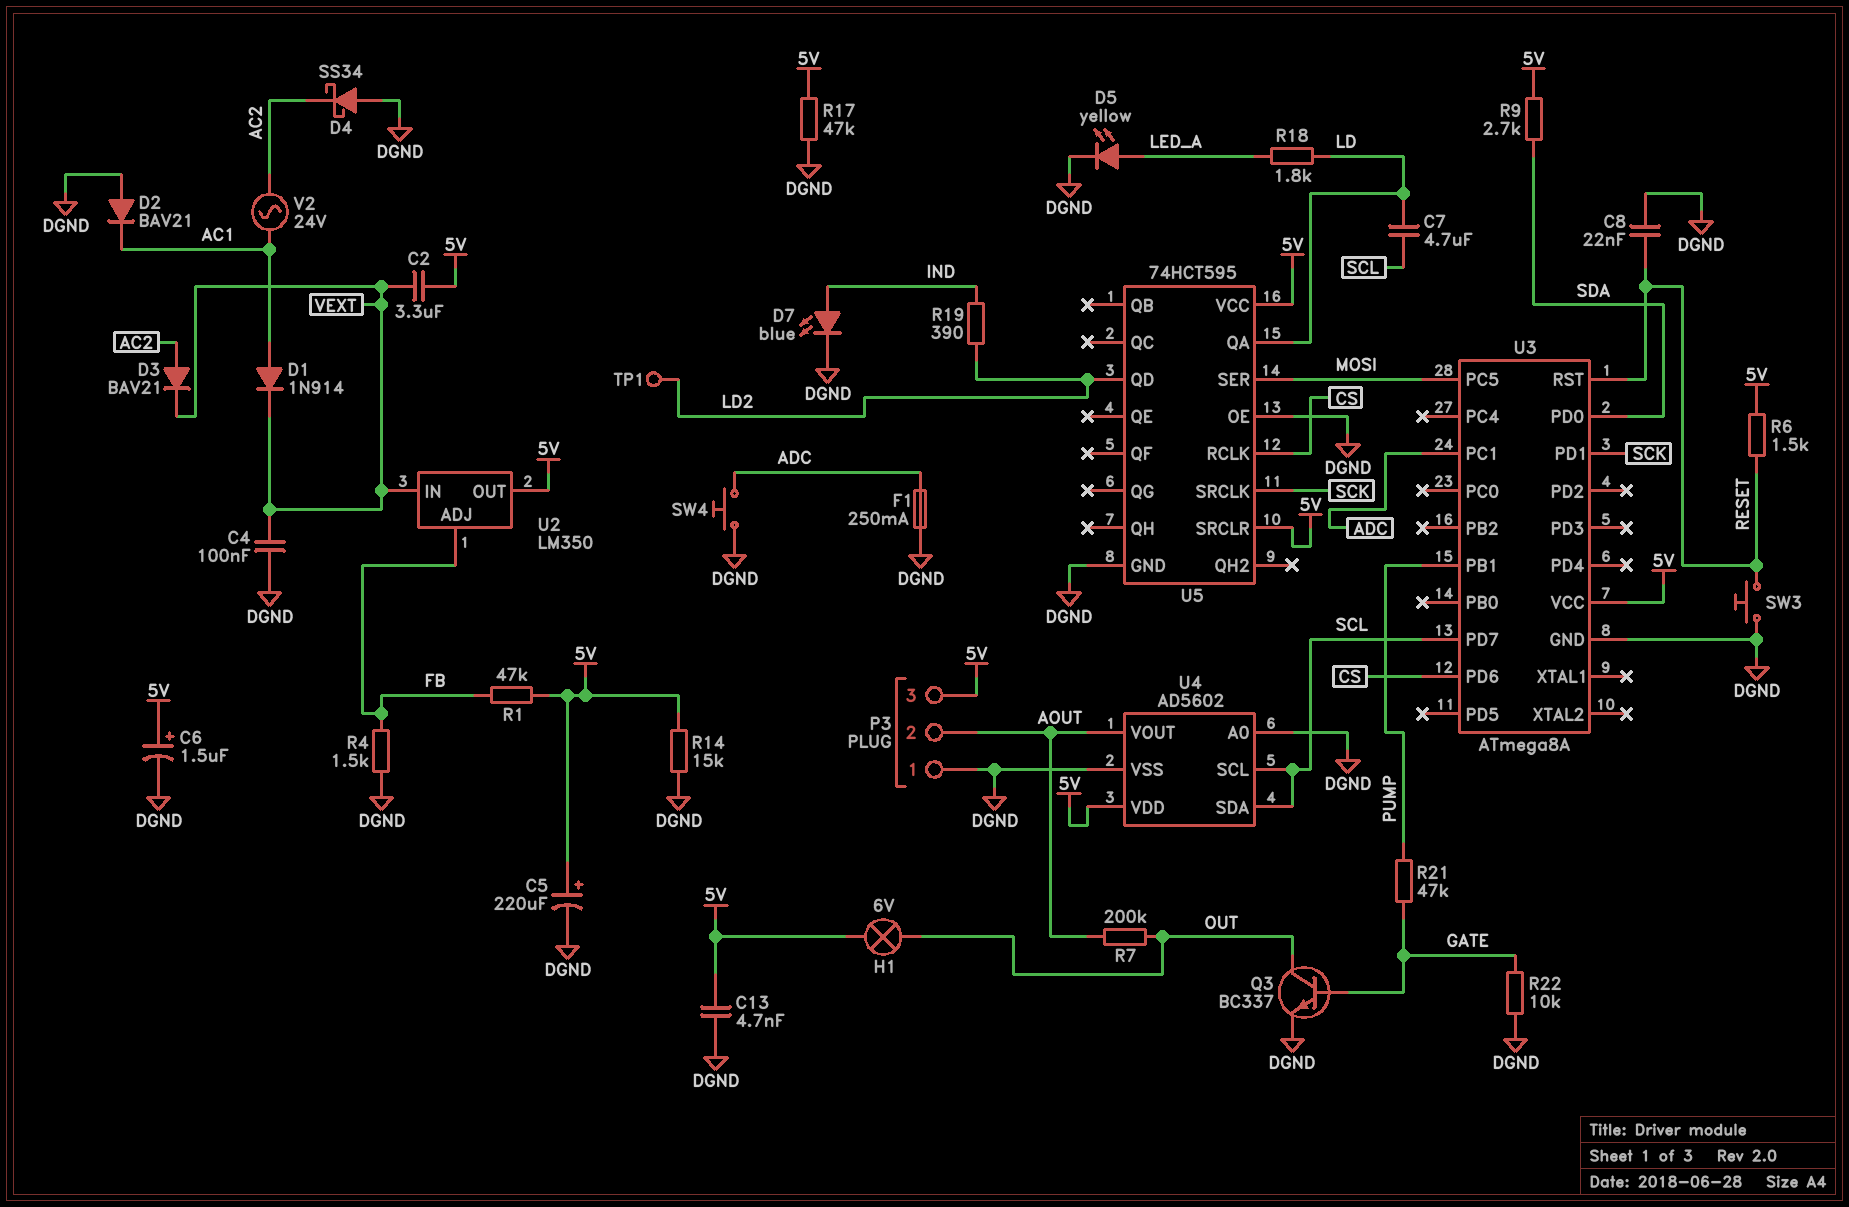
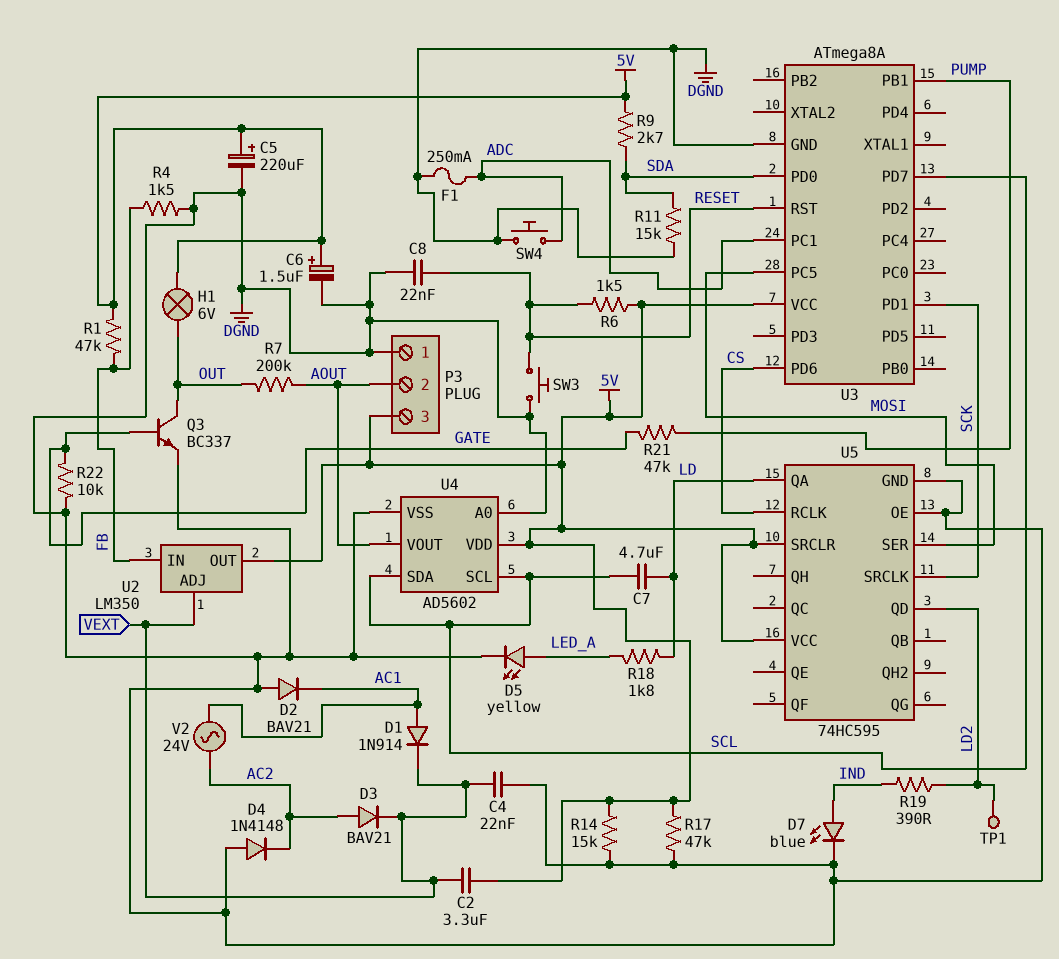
C4: 100nF (DGND, VEXT) -> 22nF (DGND, VEXT)
C13: 4.7nF (5V, DGND) -> none
D4: schottky SS34 (A DGND, K AC2) -> diode 1N4148 (A DGND, K AC2)
R11: none -> 15k (DGND, SDA)
U2 pin ADJ: FB -> VEXT
U2 pin IN: VEXT -> FB
U5: 74HCT595 -> 74HC595

